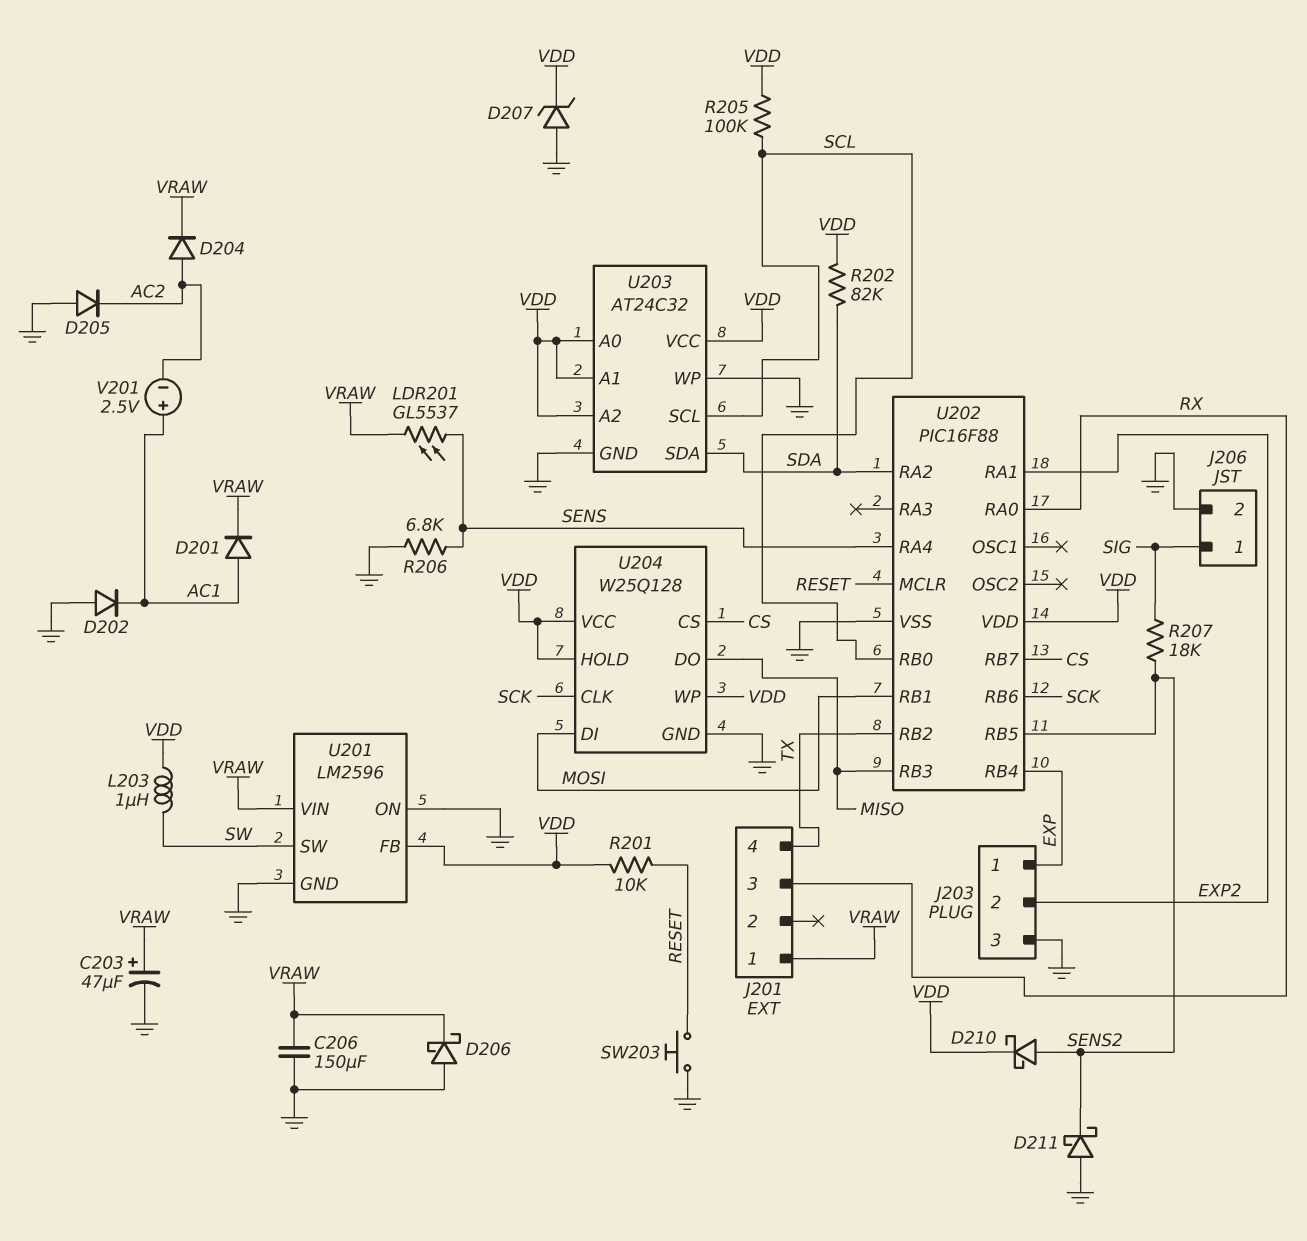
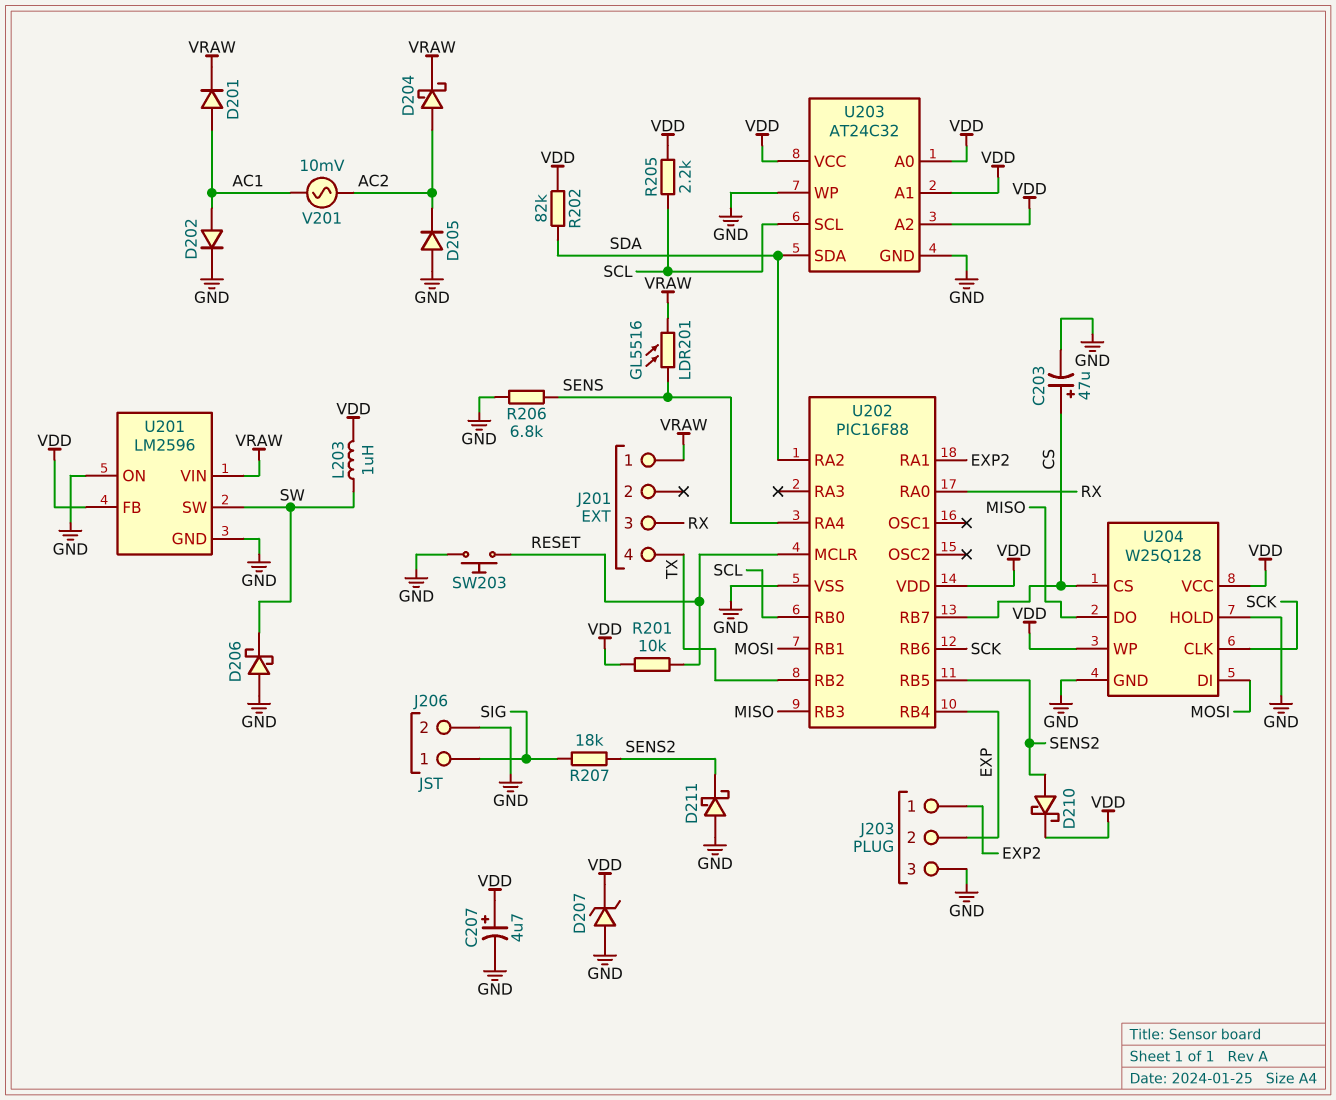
C203: 47uF (plus VRAW, minus GND) -> 47uF (plus CS, minus GND)
C206: 150uF (GND, VRAW) -> none
C207: none -> 4.7uF (plus VDD, minus GND)
D202: diode (A GND, K AC1) -> diode (A AC1, K GND)
D204: diode (A AC2, K VRAW) -> schottky (A AC2, K VRAW)
D206: schottky (A GND, K VRAW) -> schottky (A GND, K SW)
J203 pin 1: EXP -> EXP2
J203 pin 2: EXP2 -> EXP
LDR201: GL5537 (SENS, VRAW) -> GL5516 (SENS, VRAW)
R205: 100k (SCL, VDD) -> 2.2k (SCL, VDD)
U204 pin HOLD: VDD -> GND
V201: 2.5V (plus AC1, minus AC2) -> AC 10mV (AC1, AC2)

